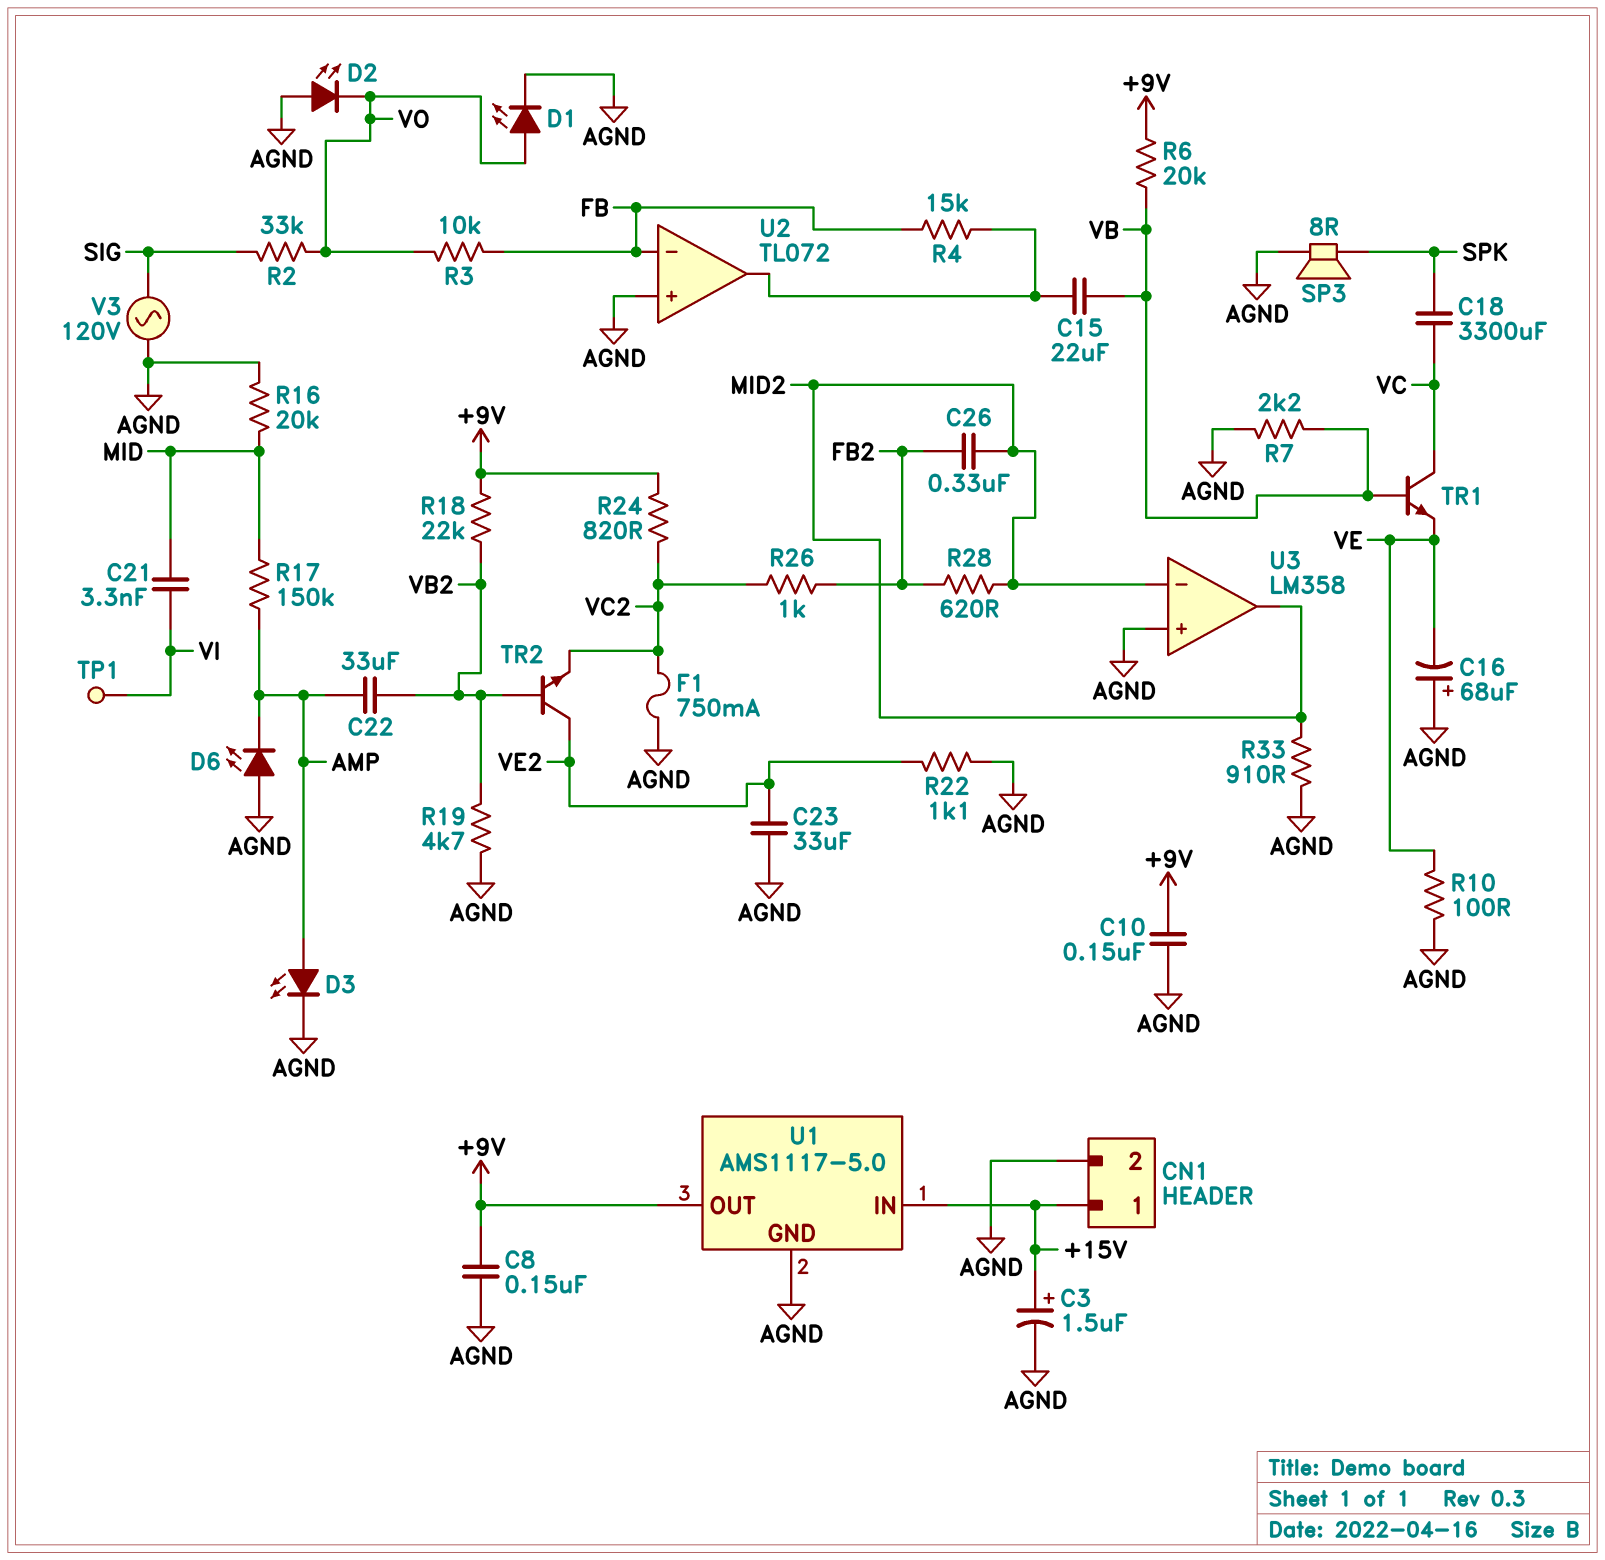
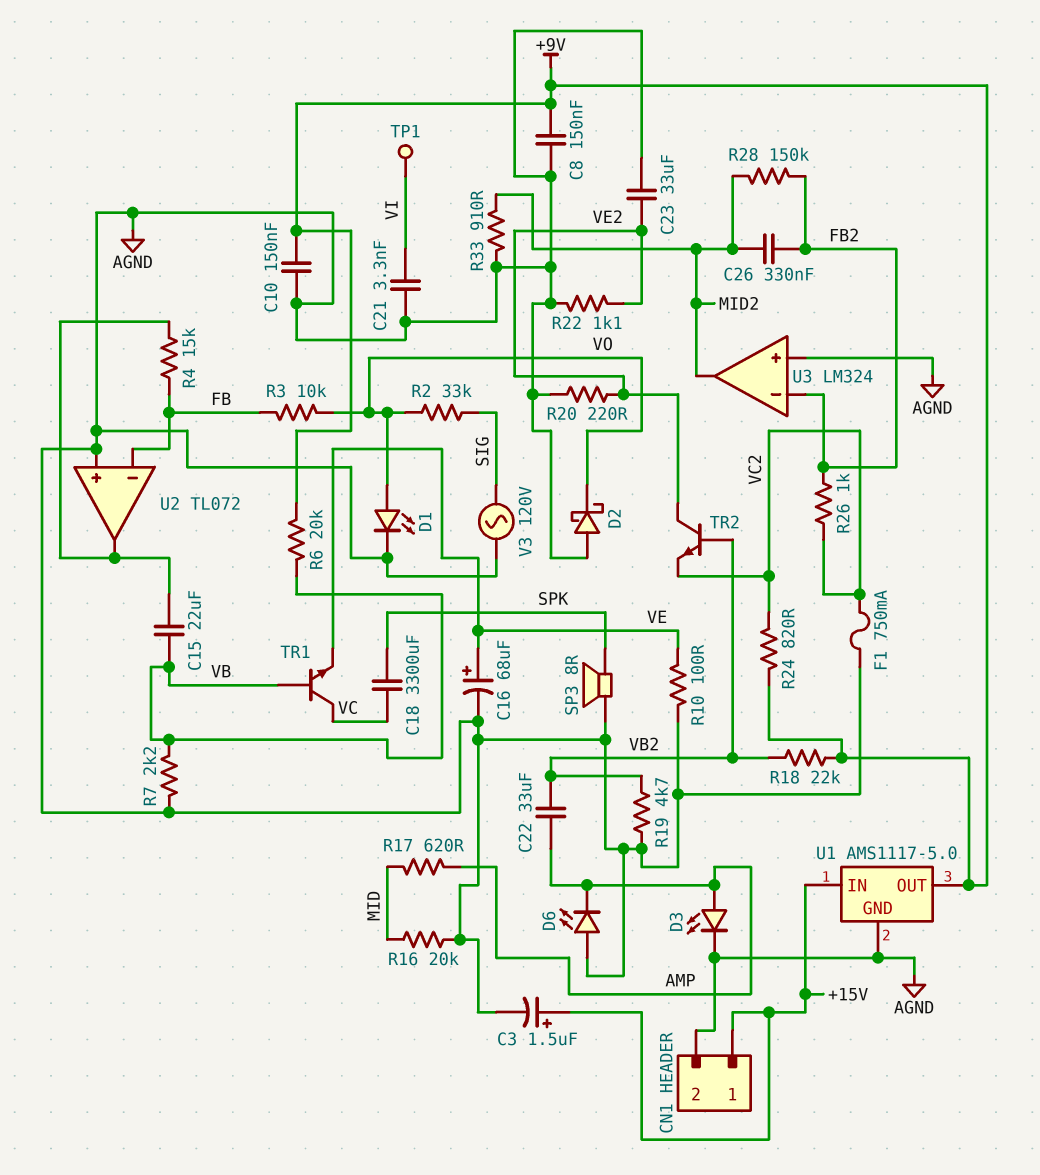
C16: 68uF (plus AGND, minus VE) -> 68uF (plus VE, minus AGND)
C21: 3.3nF (MID, VI) -> 3.3nF (AGND, VI)
D2: LED (A AGND, K VO) -> schottky (A AGND, K VO)
R17: 150k (AMP, MID) -> 620 (AMP, MID)
R20: none -> 220 (AGND, VE2)
R28: 620 (FB2, MID2) -> 150k (FB2, MID2)
U3: LM358 -> LM324
U3 pin in-: MID2 -> FB2

